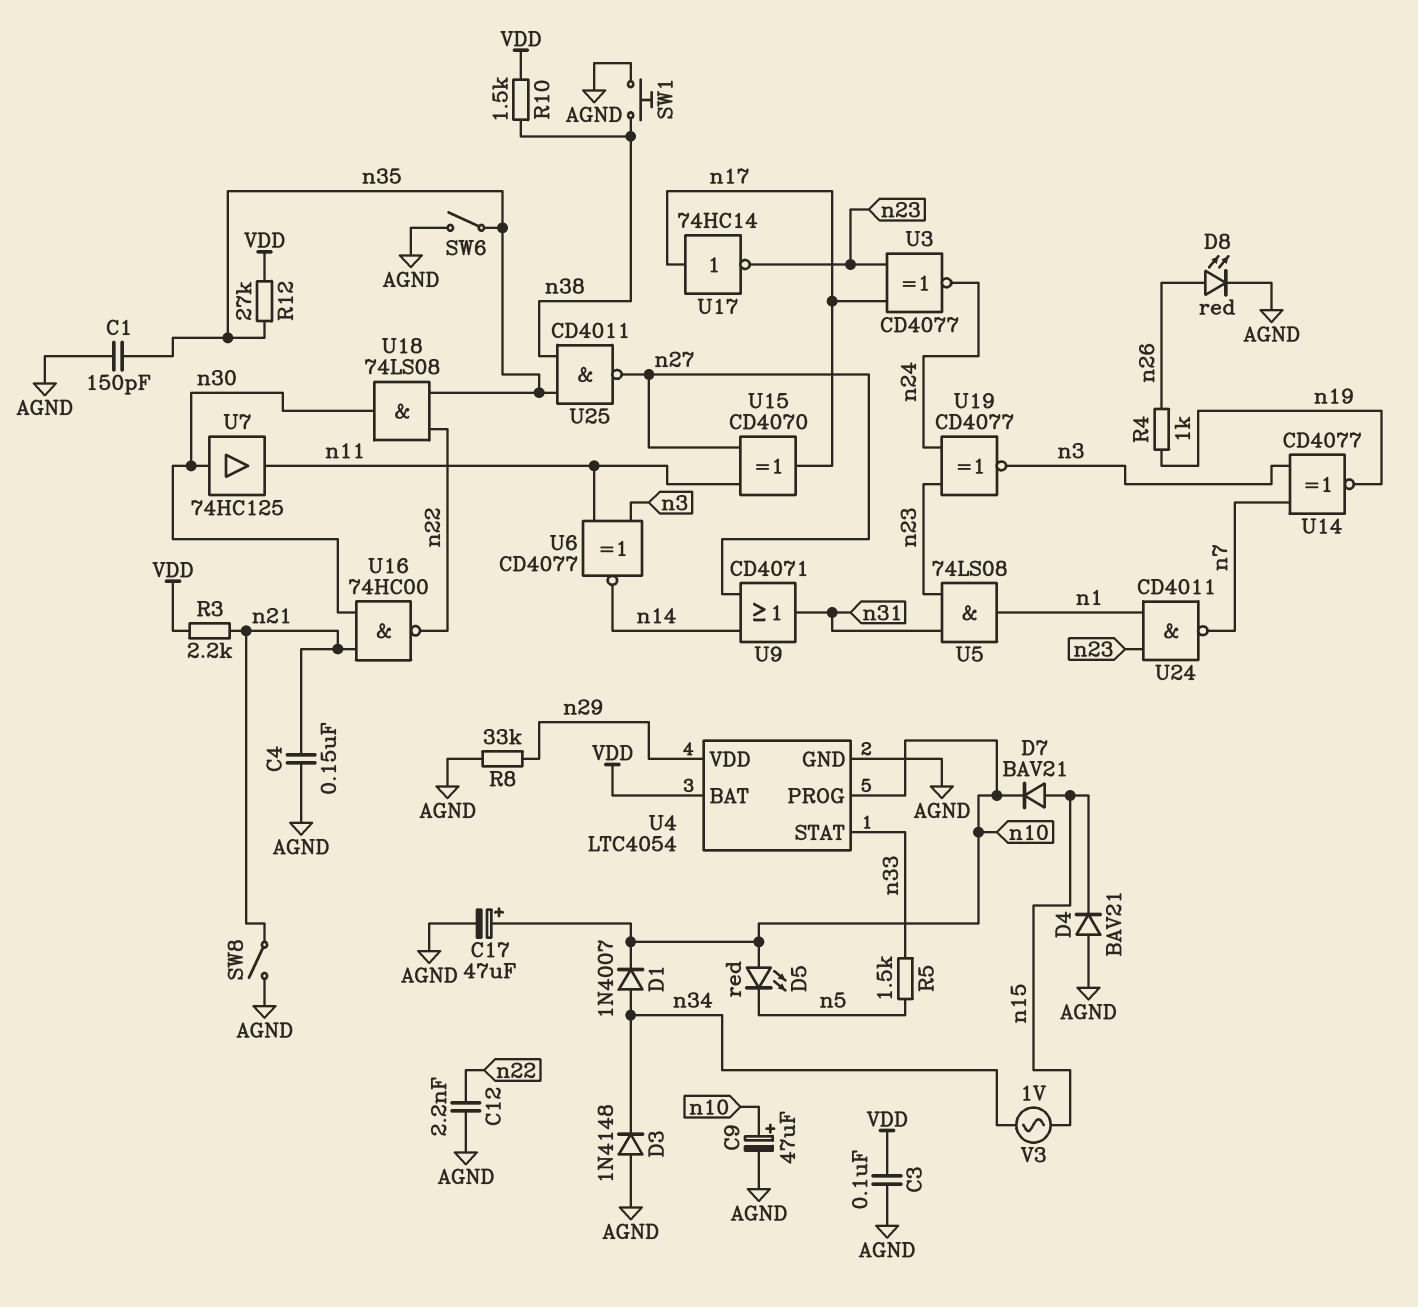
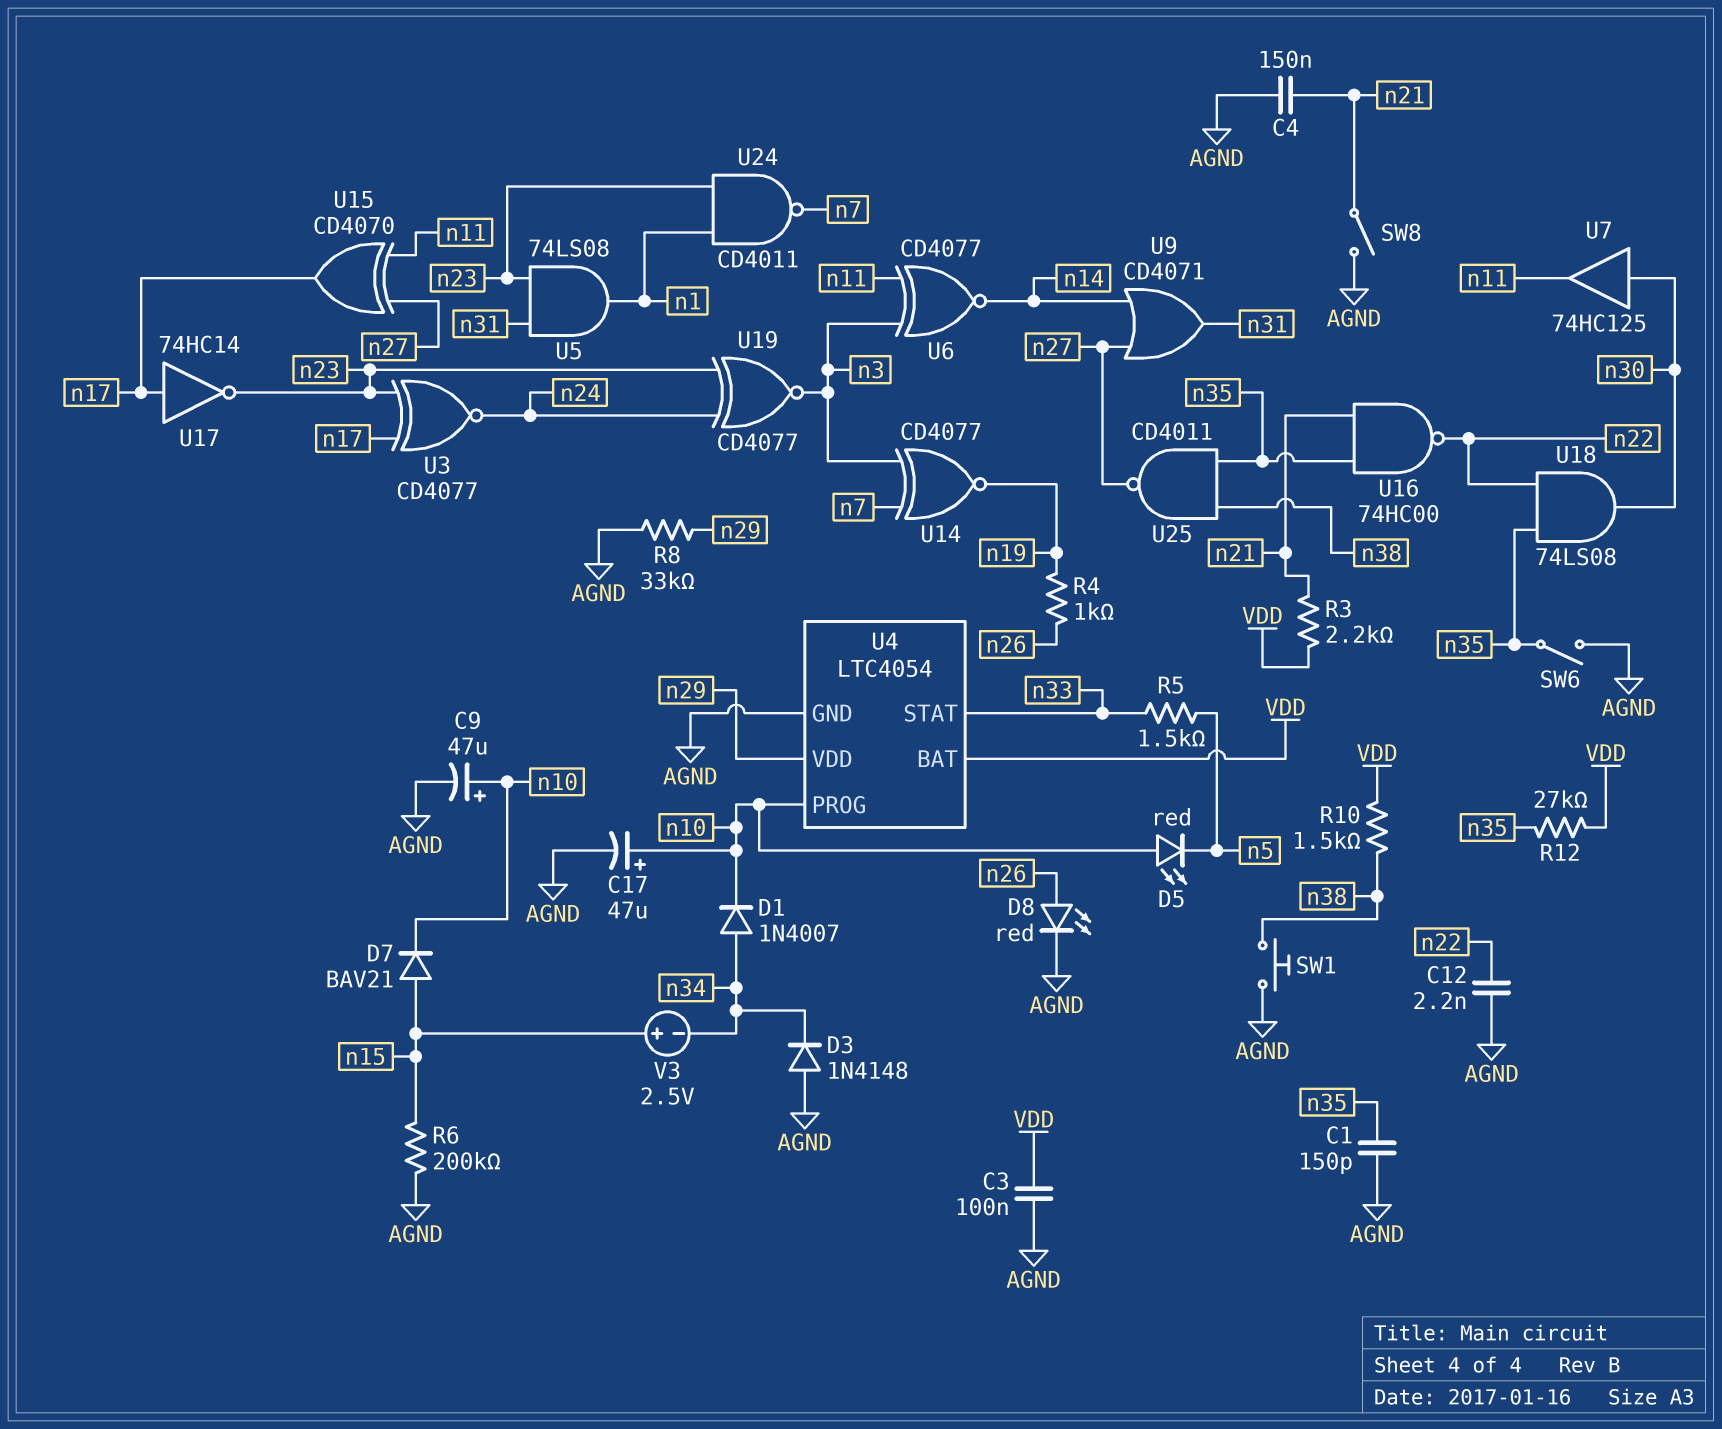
D4: diode BAV21 (A AGND, K n15) -> none
R6: none -> 200k (AGND, n15)
U16: NAND 74HC00 (in n21, in n30, out n22) -> NAND 74HC00 (in n21, in n35, out n22)
V3: AC 1V (n15, n34) -> 2.5V (plus n15, minus n34)

